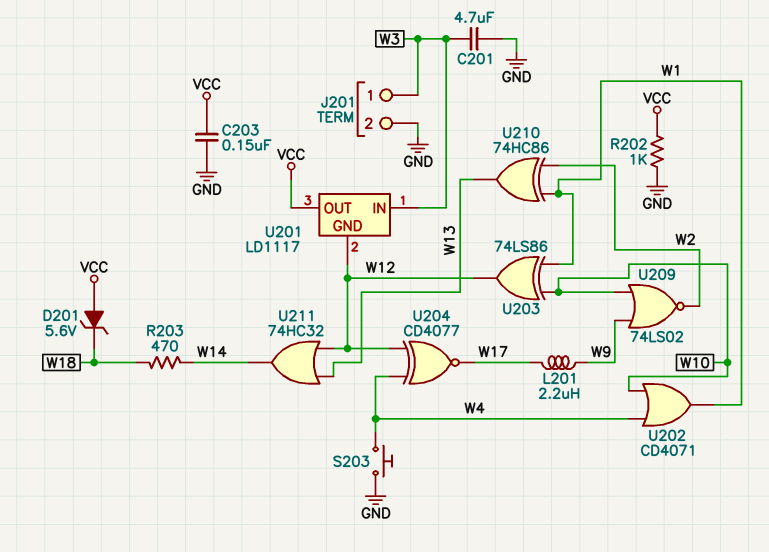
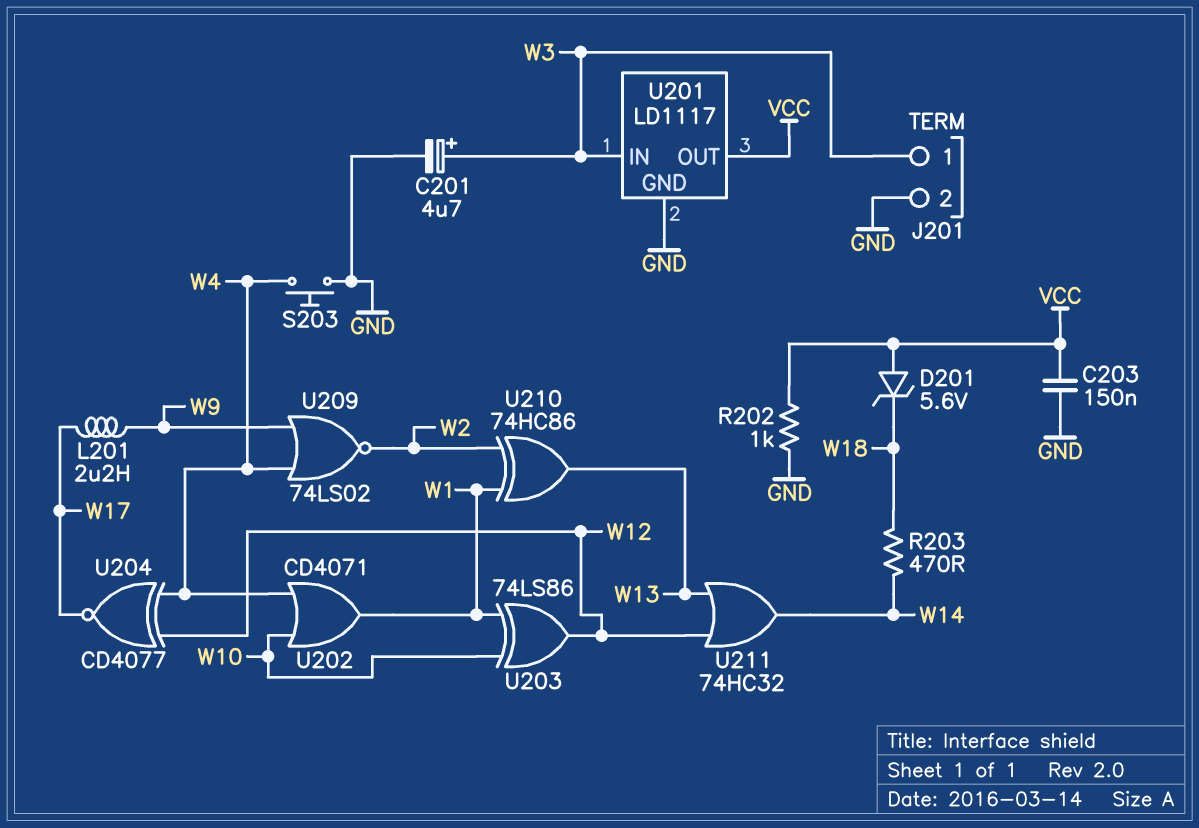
C201: 4.7uF (GND, W3) -> 4.7uF (plus W3, minus GND)
U201 pin GND: W12 -> GND
U209: NOR 74LS02 (in W9, in W10, out W2) -> NOR 74LS02 (in W4, in W9, out W2)

